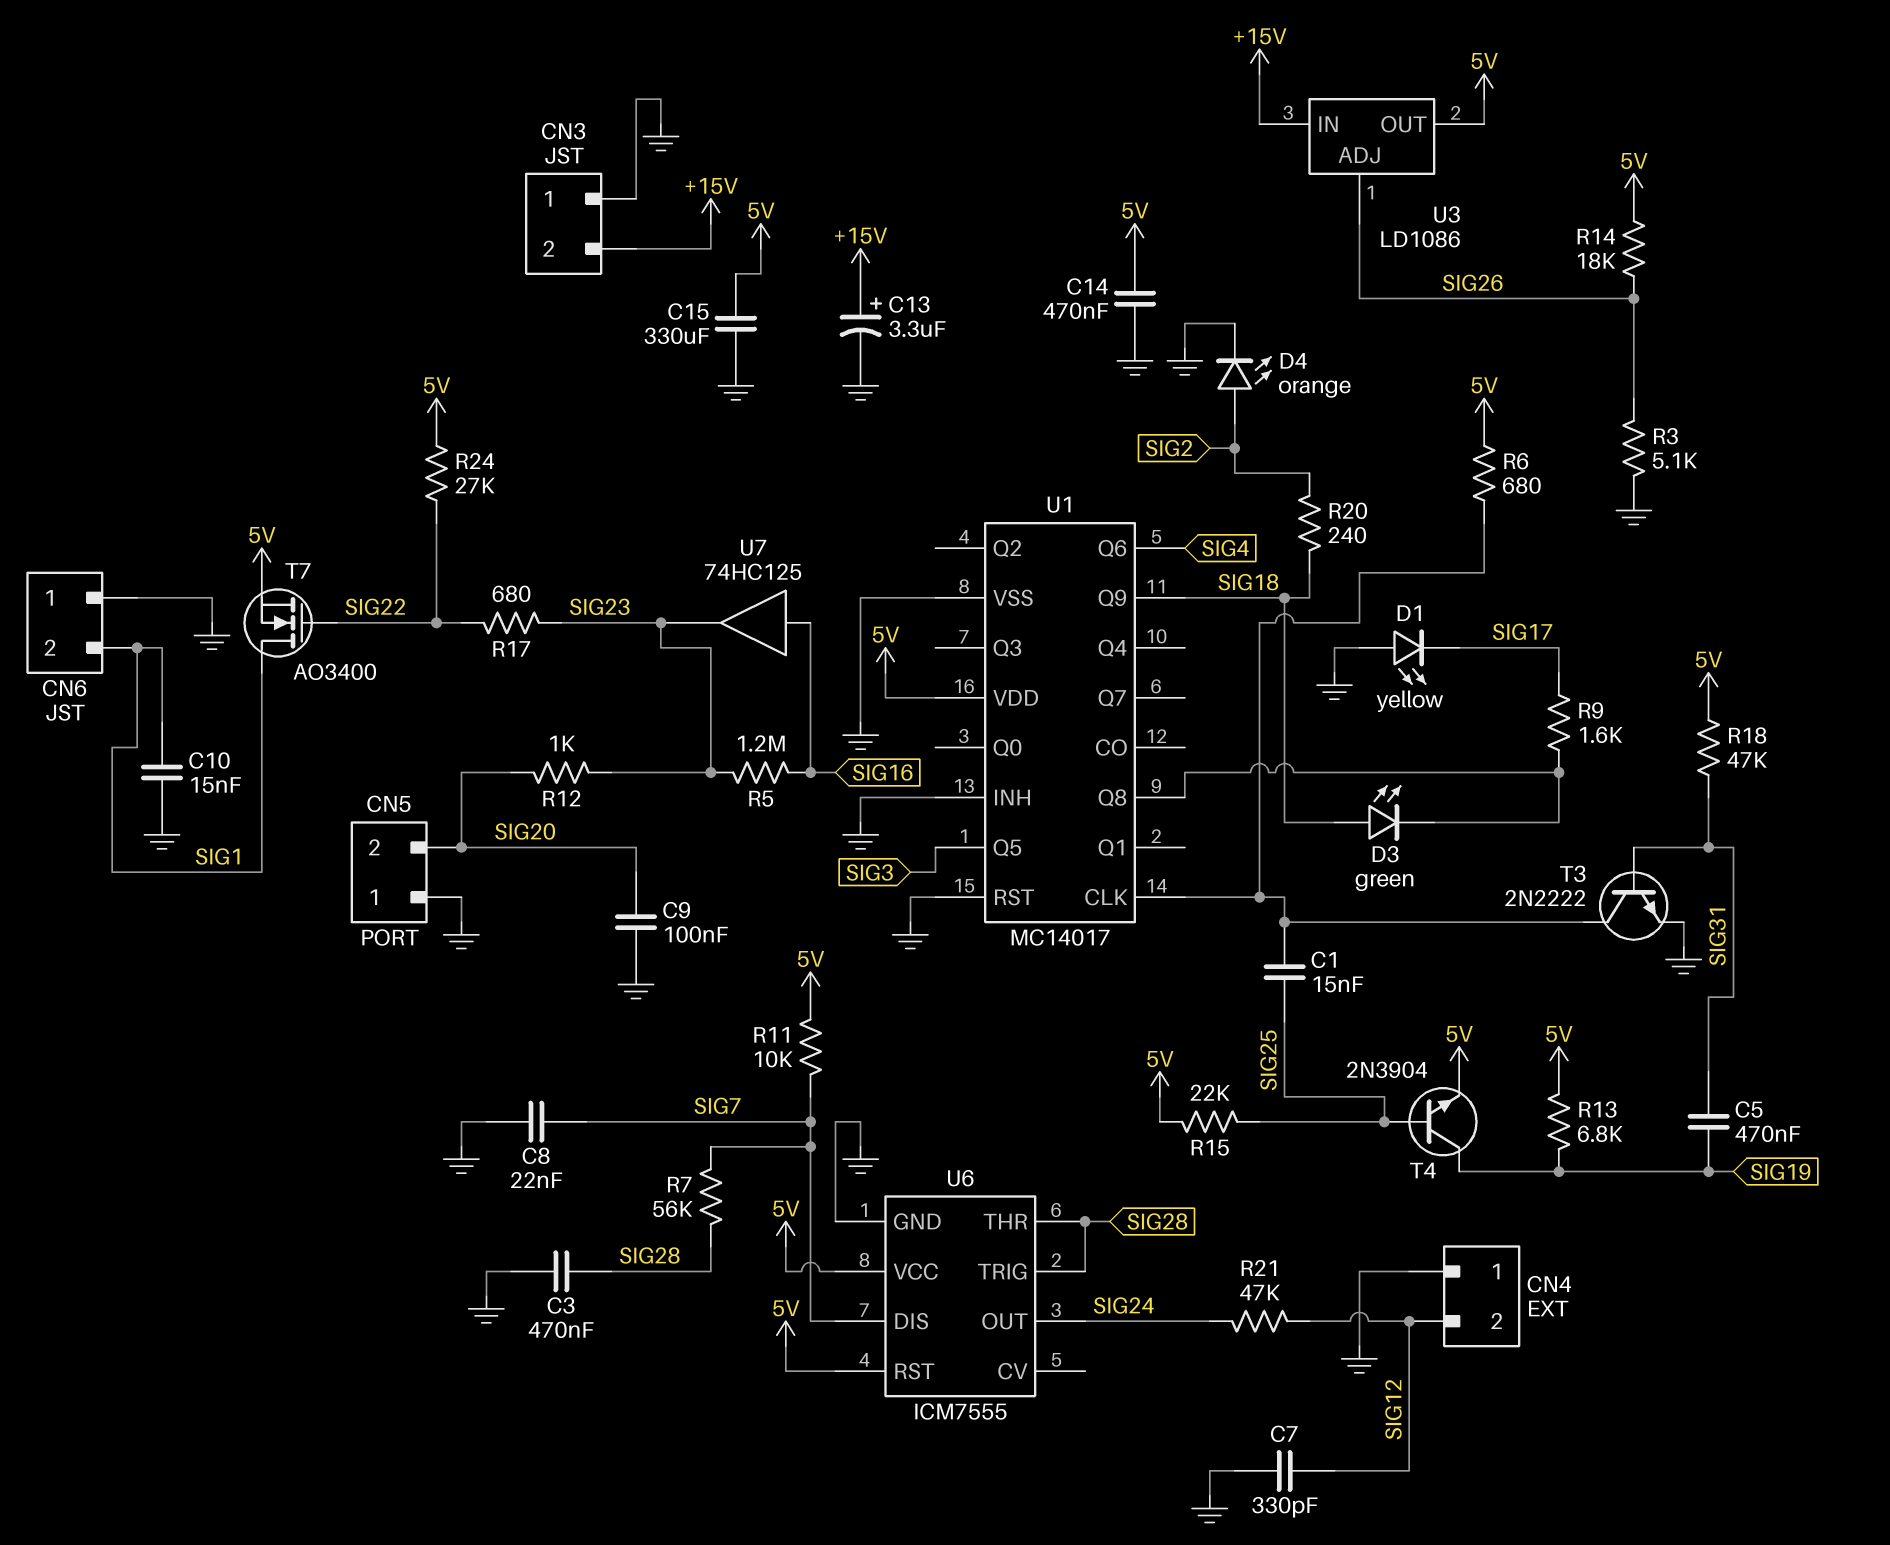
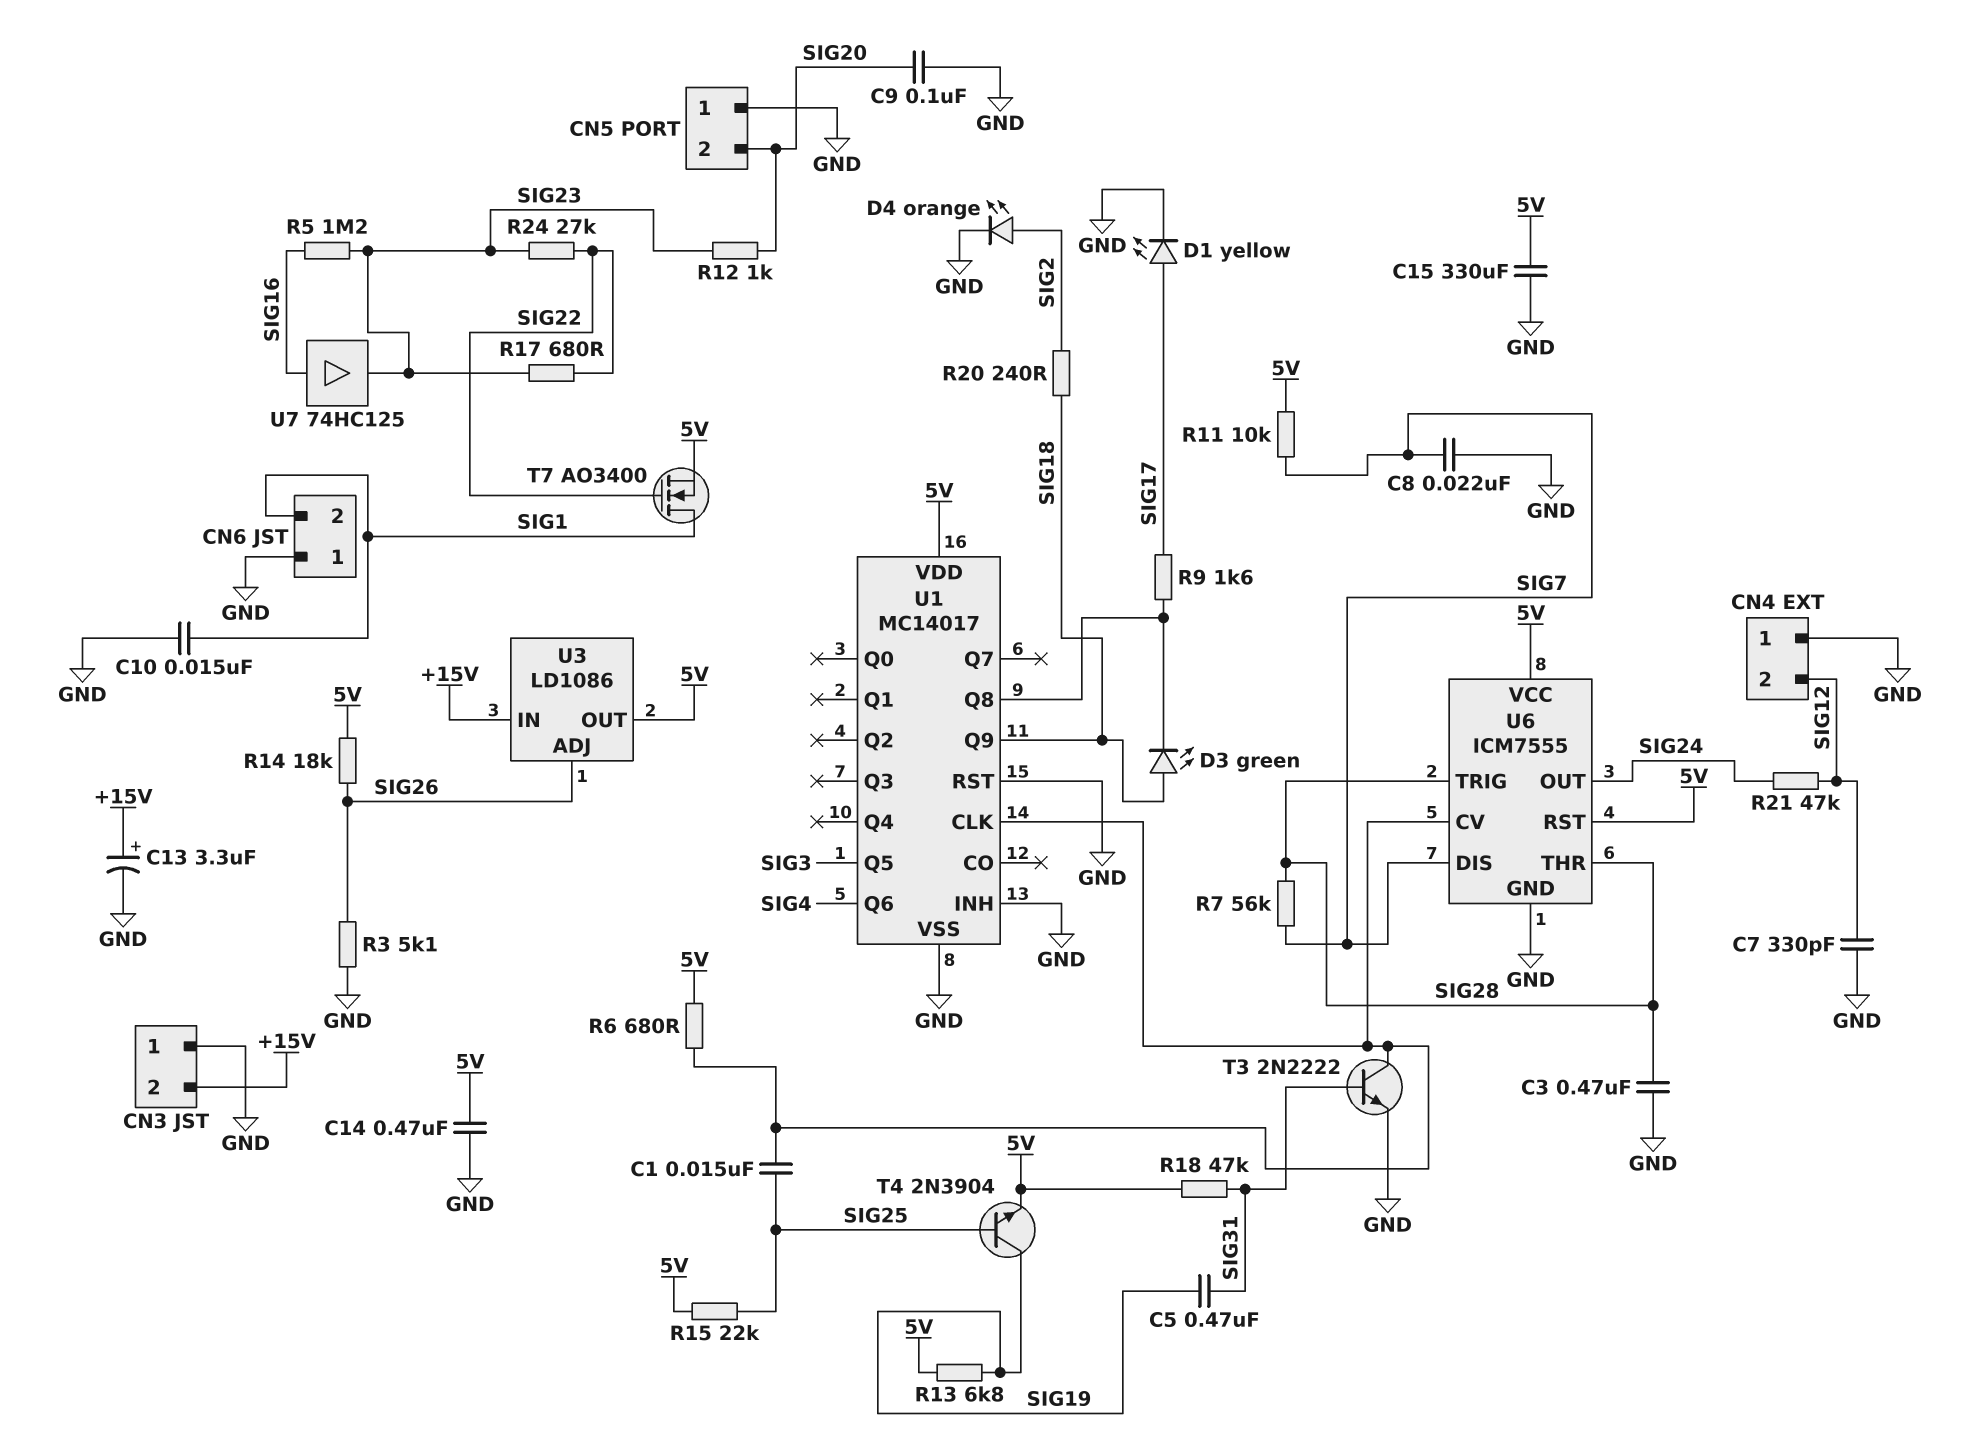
D1: LED yellow (A GND, K SIG17) -> LED yellow (A SIG17, K GND)
R24: 27k (5V, SIG22) -> 27k (SIG22, SIG23)
U6 pin CV: none -> U1/CLK

